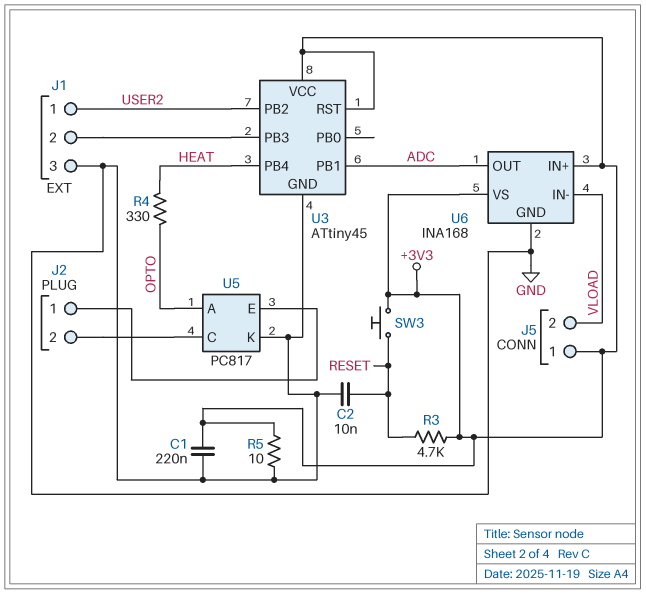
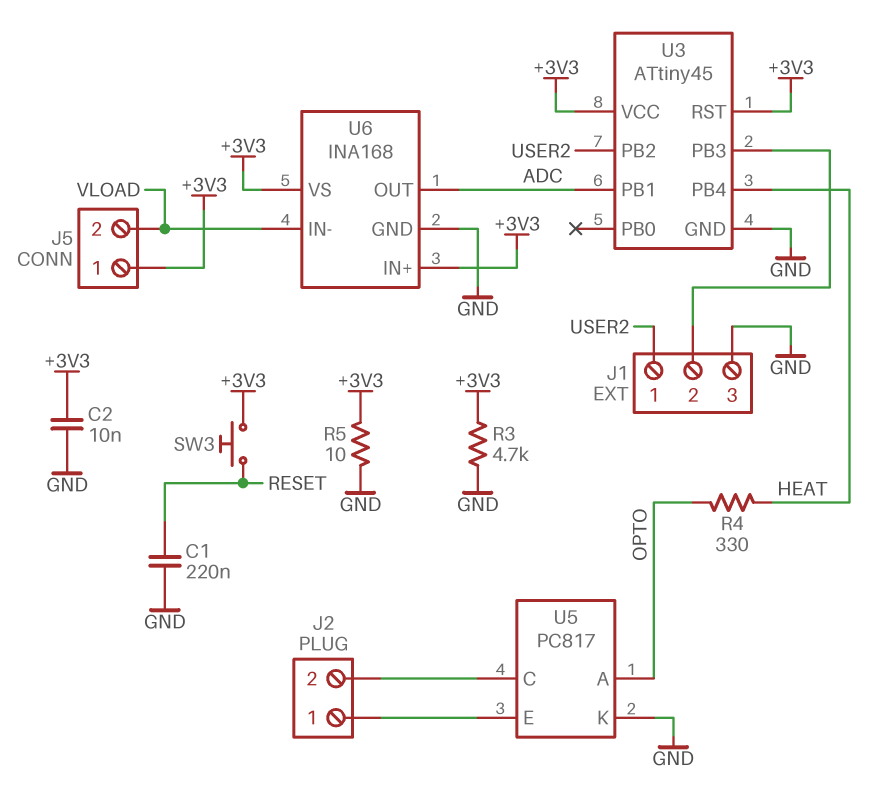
C1: 220nF (+3V3, GND) -> 220nF (GND, RESET)
C2: 10nF (GND, RESET) -> 10nF (+3V3, GND)
R3: 4.7k (+3V3, RESET) -> 4.7k (+3V3, GND)

